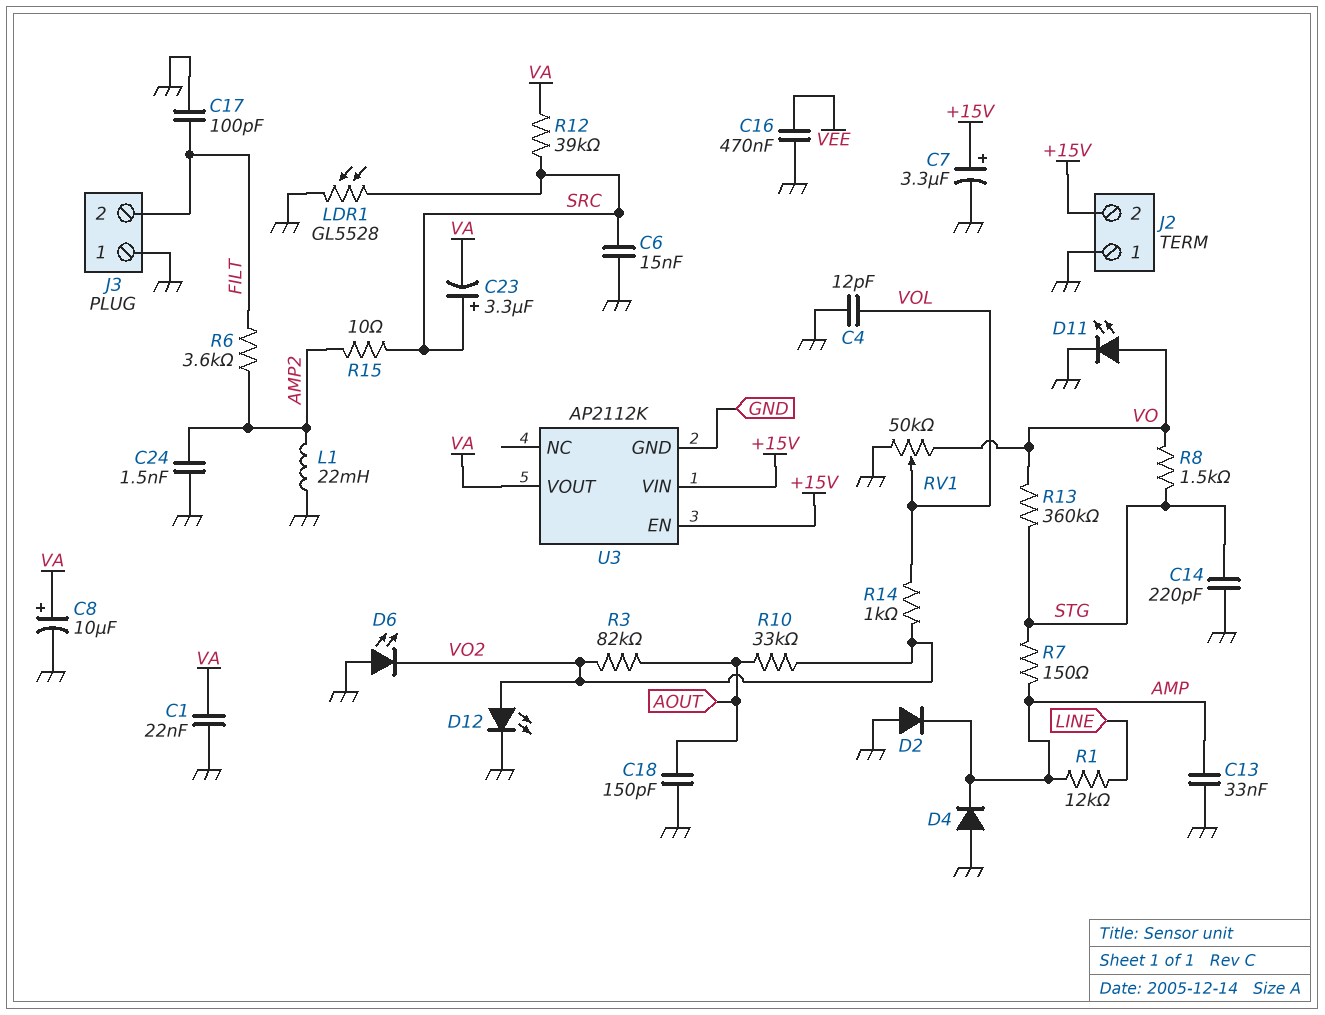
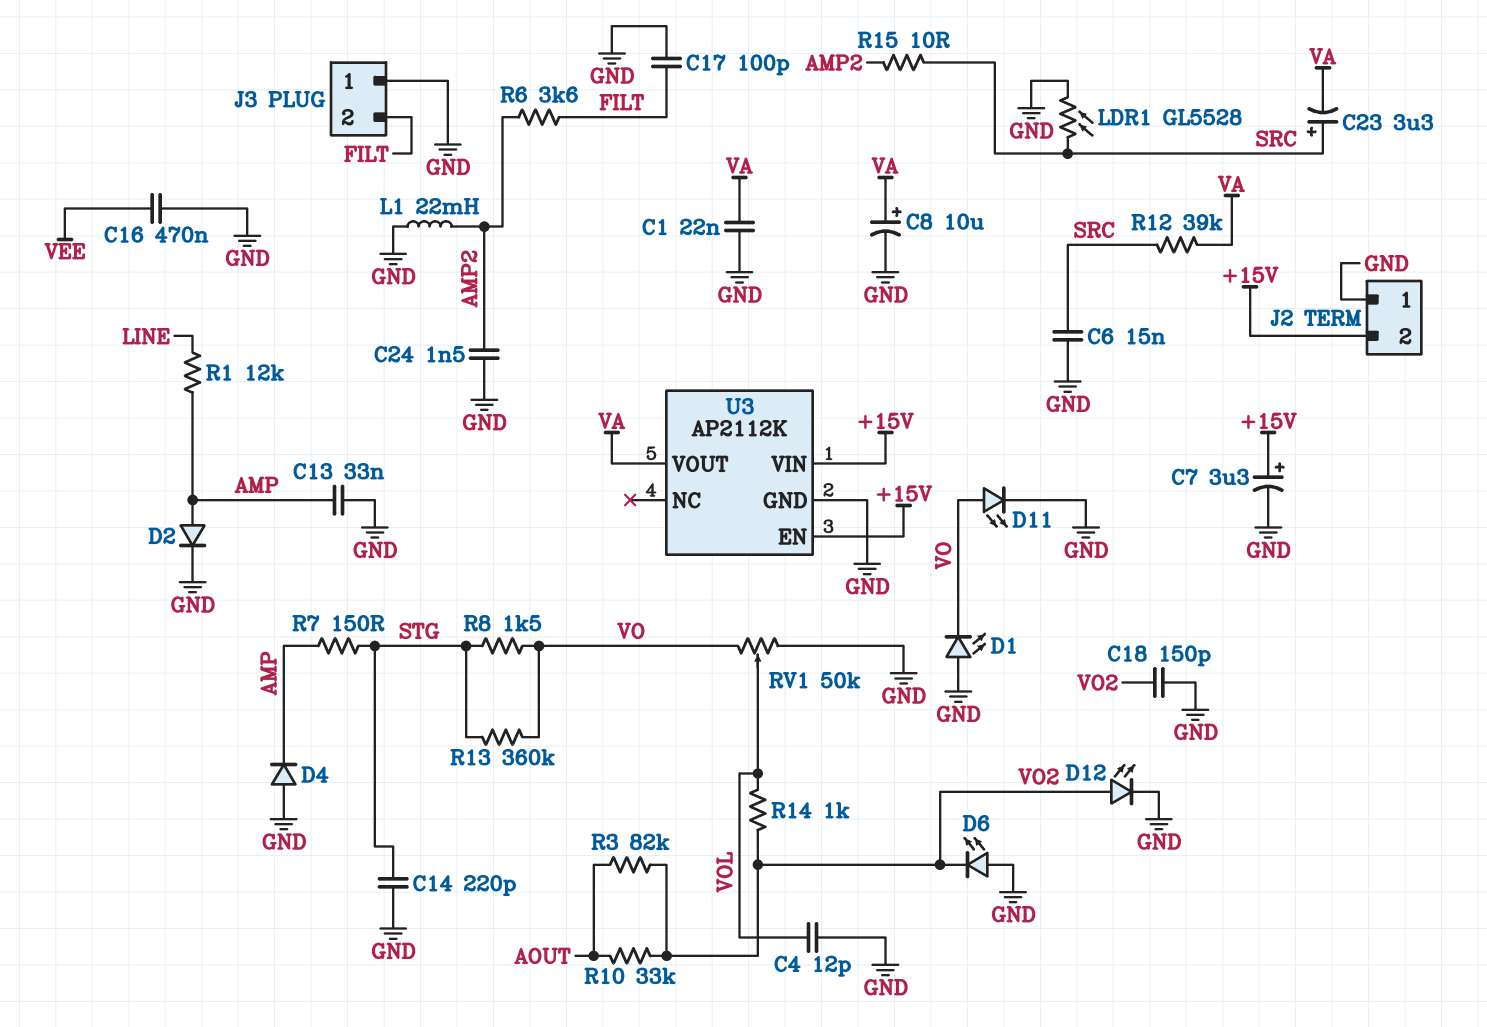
C18: 150pF (AOUT, GND) -> 150pF (GND, VO2)
D1: none -> LED (A GND, K VO)
D2: diode (A GND, K AMP) -> diode (A AMP, K GND)

